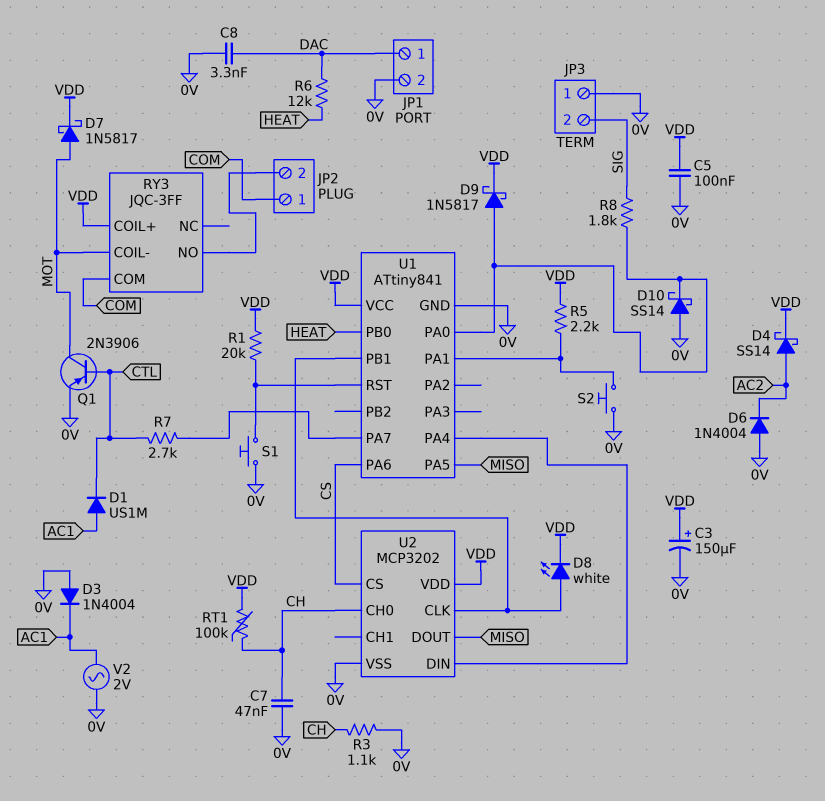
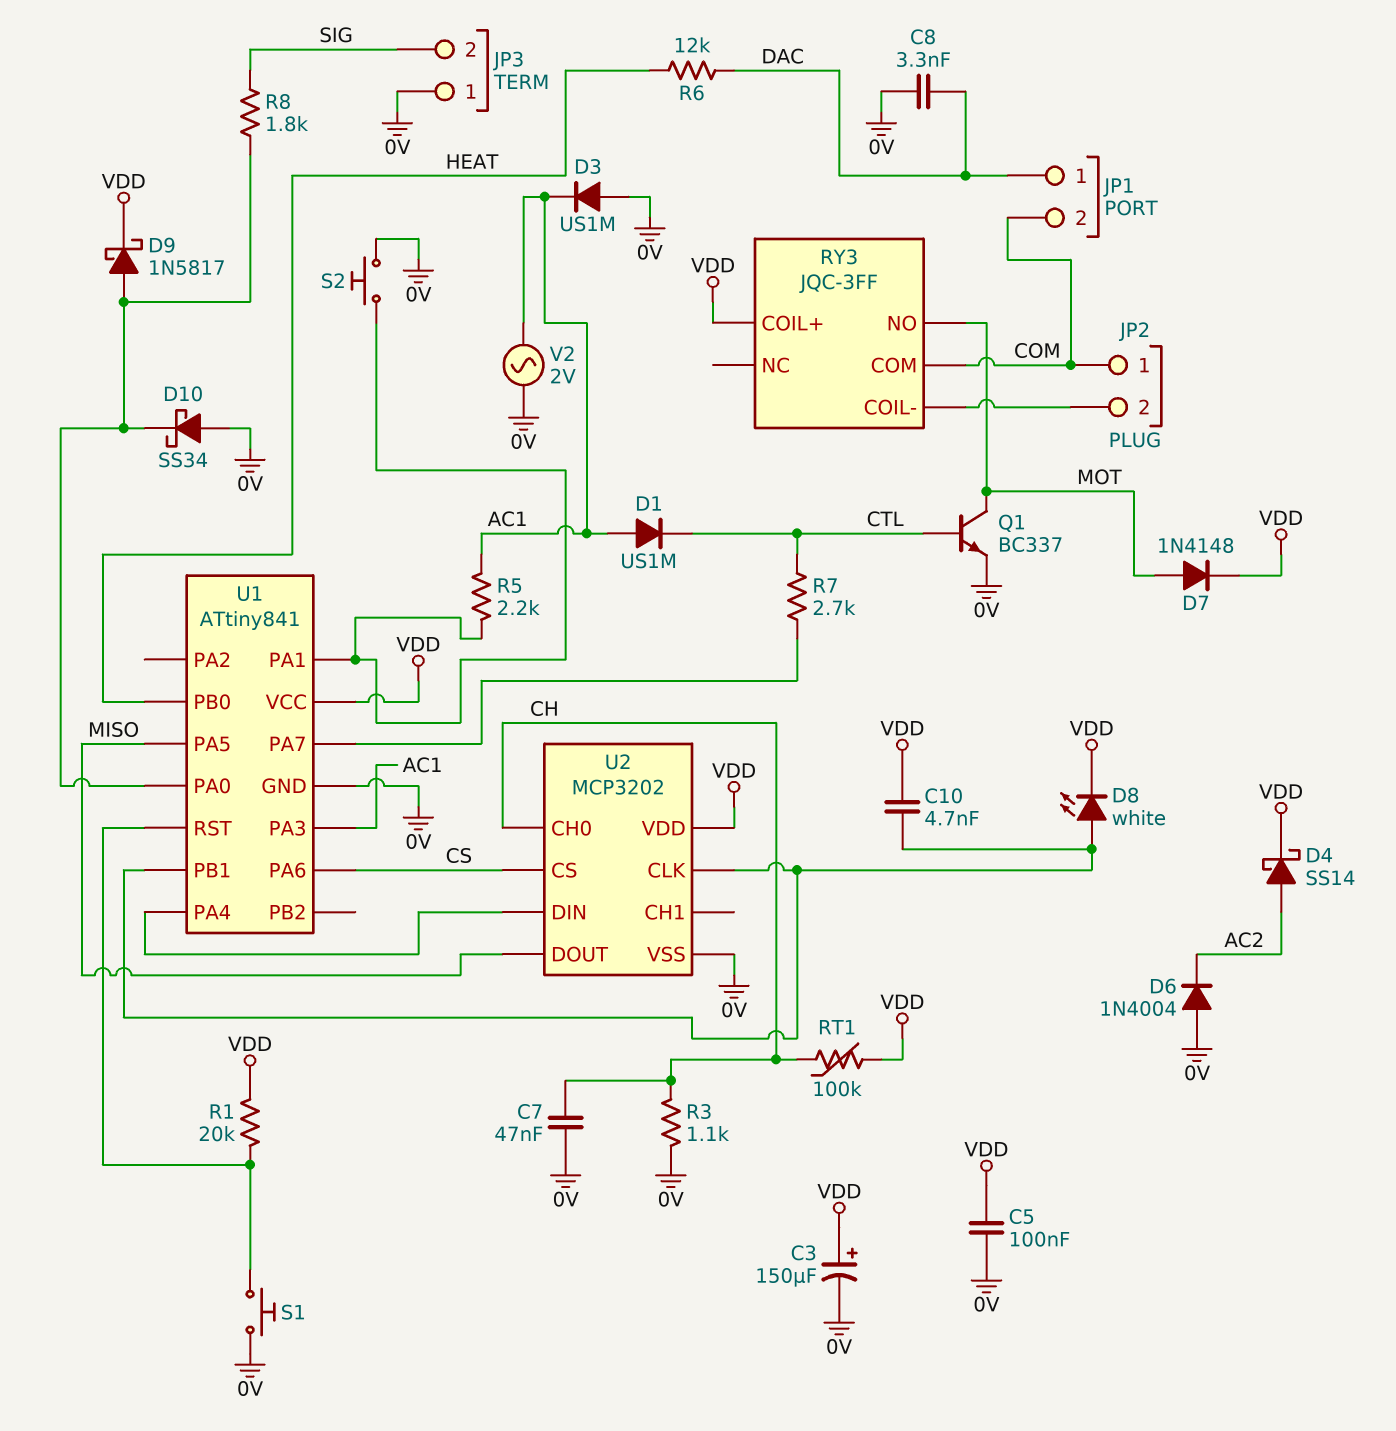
C10: none -> 4.7nF (U1/PB1, VDD)
D3: diode 1N4004 (A 0V, K AC1) -> diode US1M (A 0V, K AC1)
D7: schottky 1N5817 (A MOT, K VDD) -> diode 1N4148 (A MOT, K VDD)
D10: schottky SS14 (A 0V, K U1/PA0) -> schottky SS34 (A 0V, K U1/PA0)
JP1 pin 2: 0V -> COM
Q1: PNP 2N3906 (B CTL, C MOT, E 0V) -> NPN BC337 (B CTL, C MOT, E 0V)
R5: 2.2k (U1/PA1, VDD) -> 2.2k (AC1, U1/PA1)
RY3 pin COIL-: MOT -> JP2/2
RY3 pin NO: JP2/2 -> MOT
U1 pin PA3: none -> AC1

